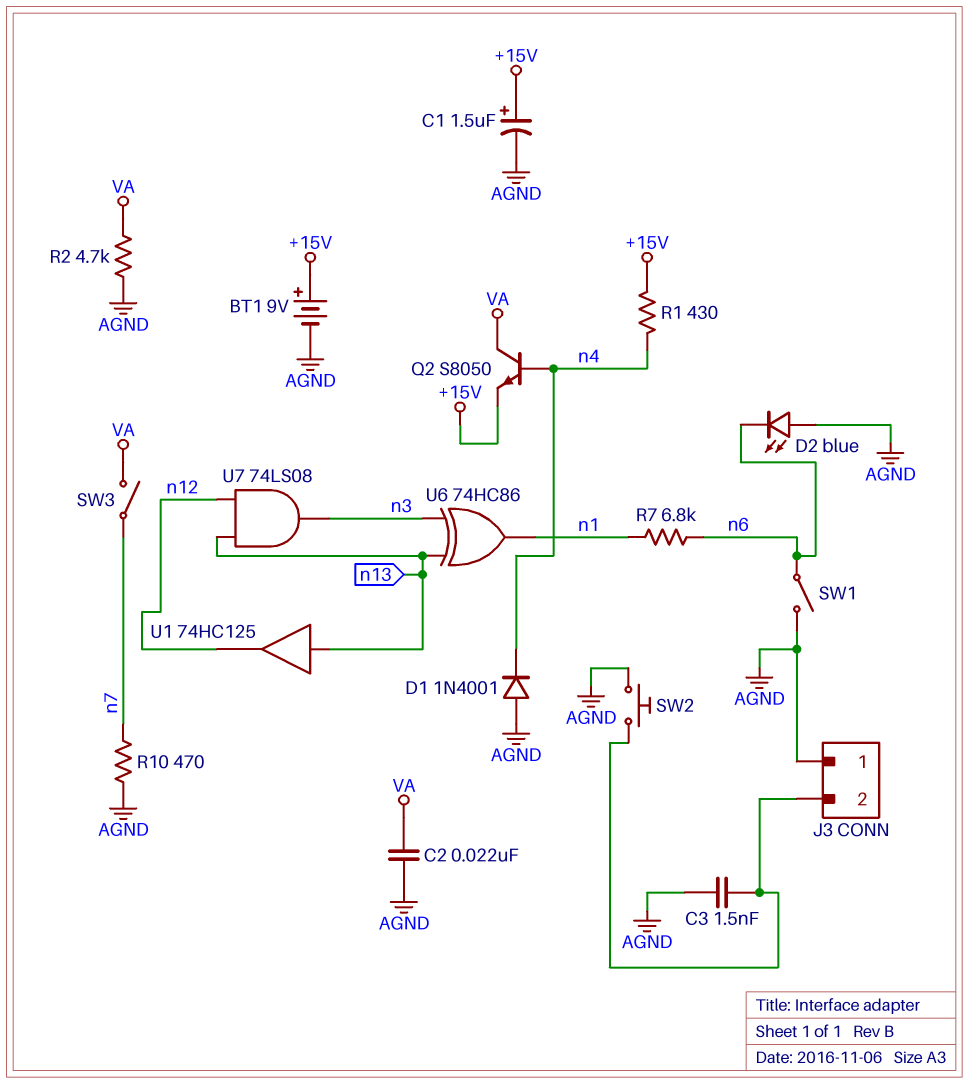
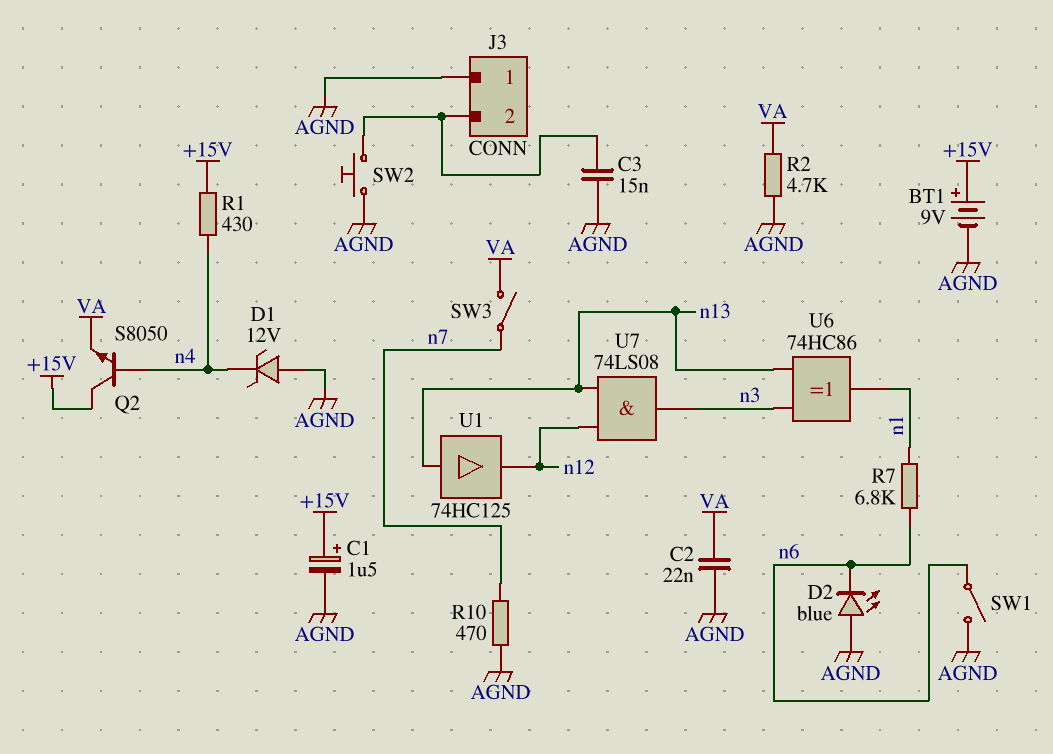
C3: 1.5nF (AGND, J3/2) -> 15nF (AGND, J3/2)
D1: diode 1N4001 (A AGND, K n4) -> zener 12V (A AGND, K n4)
Q2: NPN S8050 (B n4, C VA, E +15V) -> NPN S8050 (B n4, C +15V, E VA)

